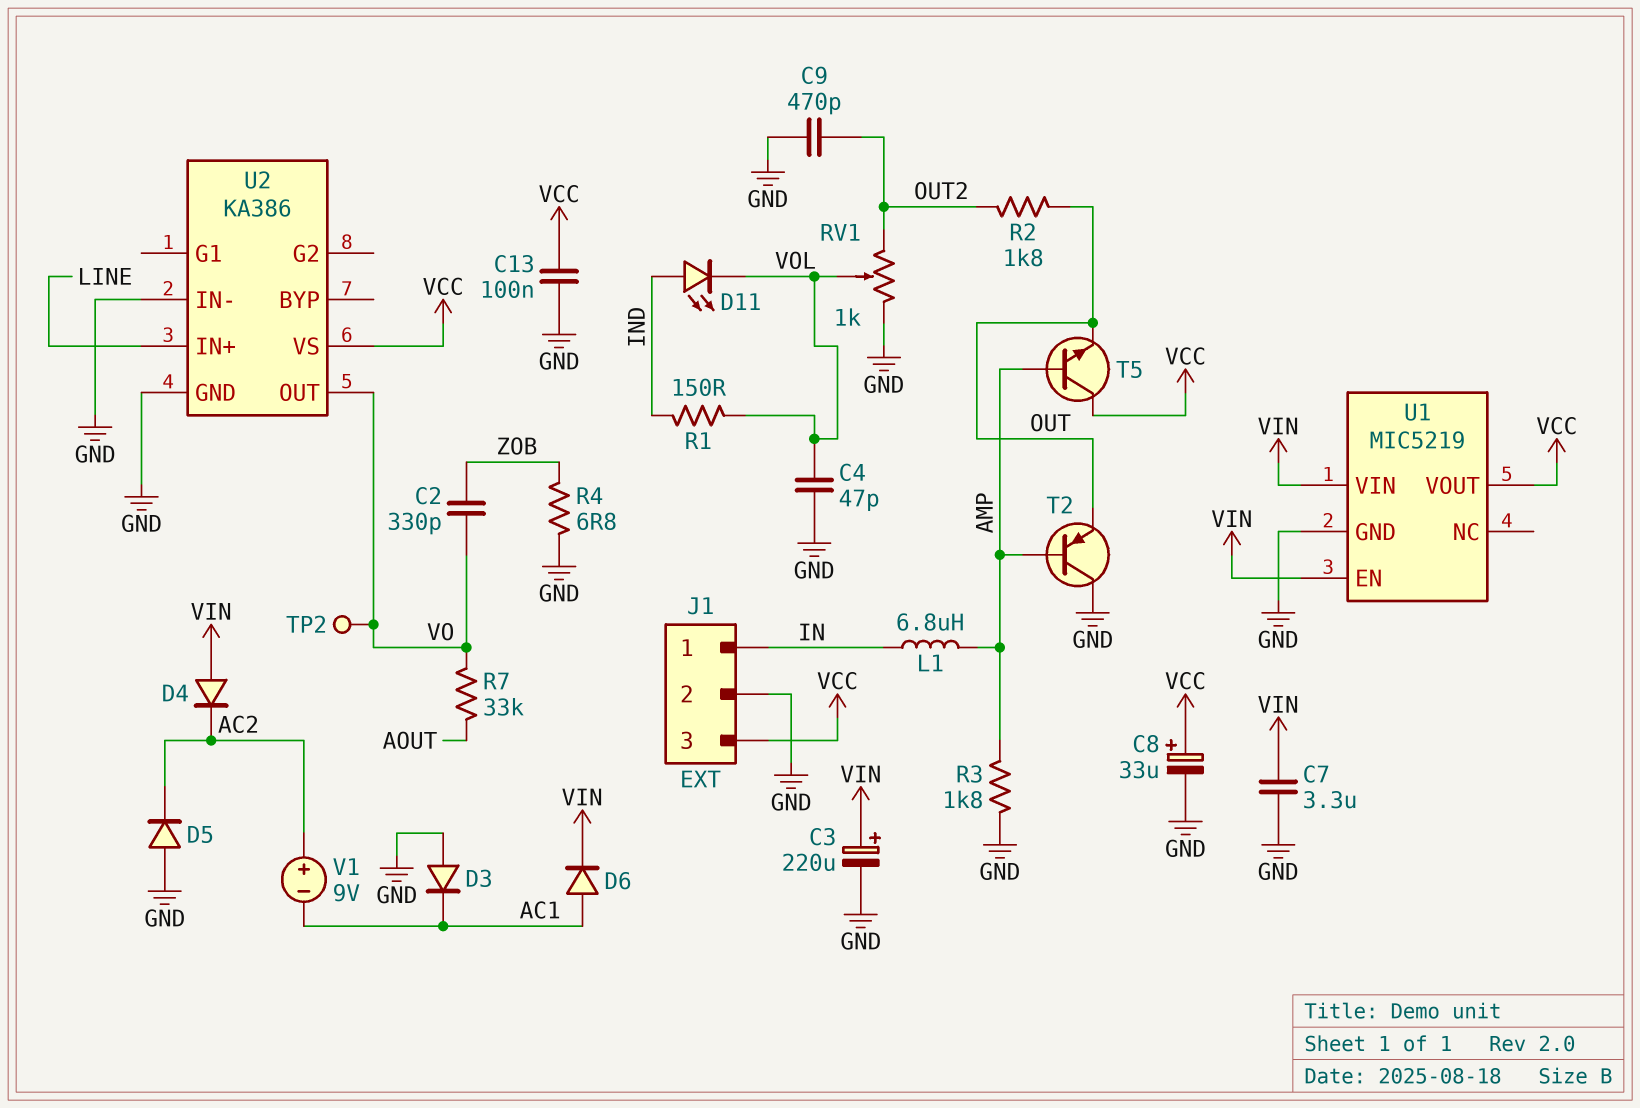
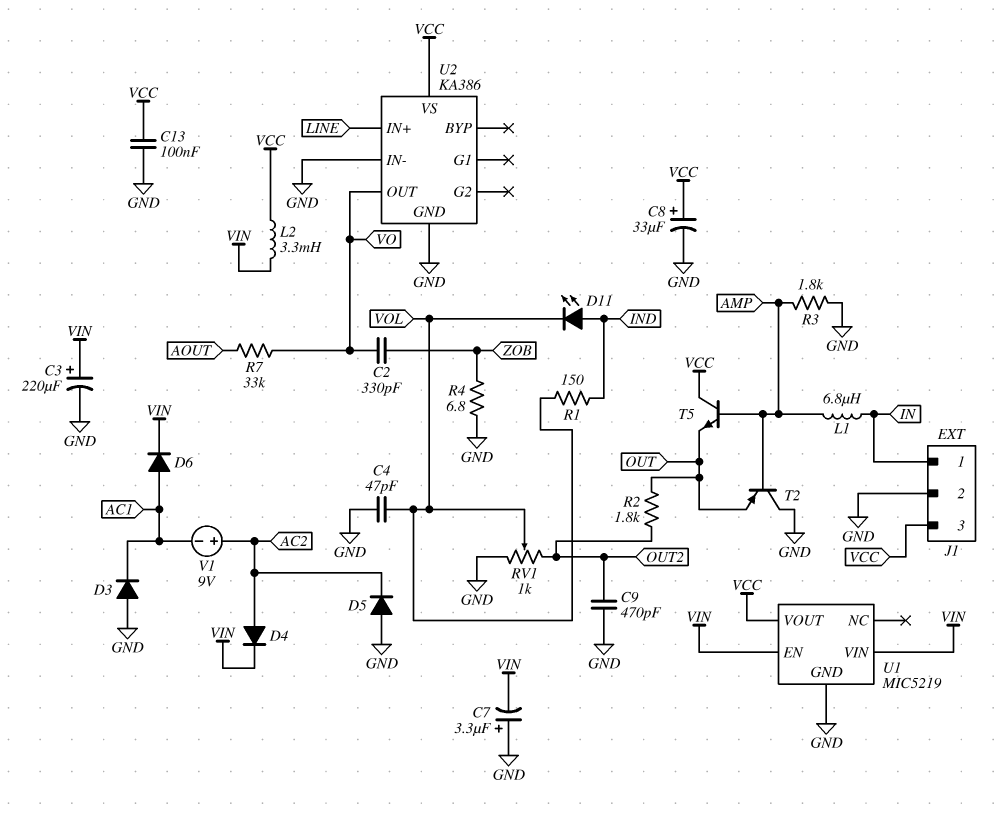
C7: 3.3uF (GND, VIN) -> 3.3uF (plus GND, minus VIN)
D4: diode (A VIN, K AC2) -> diode (A AC2, K VIN)
L2: none -> 3.3mH (VCC, VIN)
TP2: test point (VO) -> none

